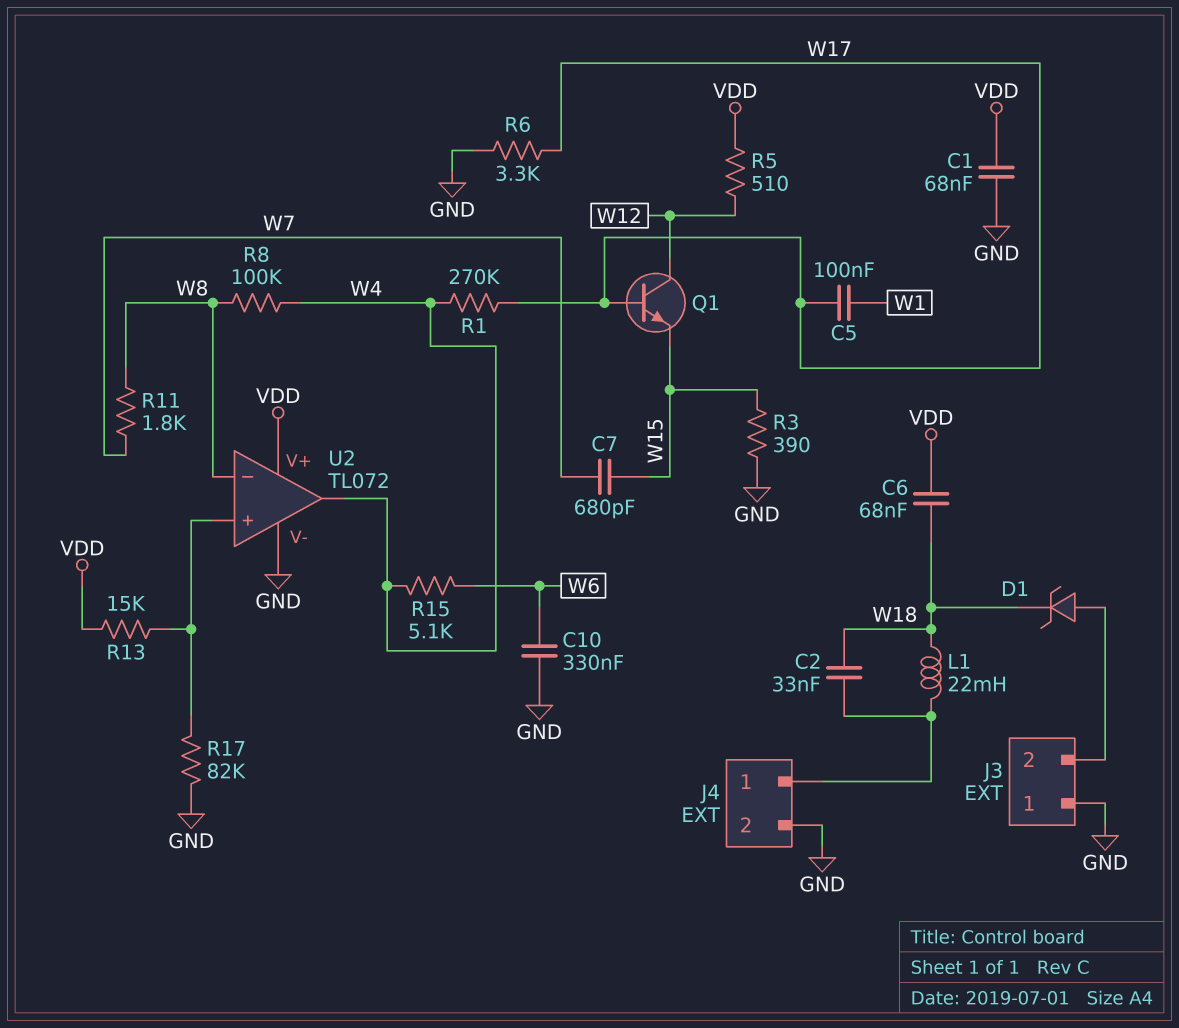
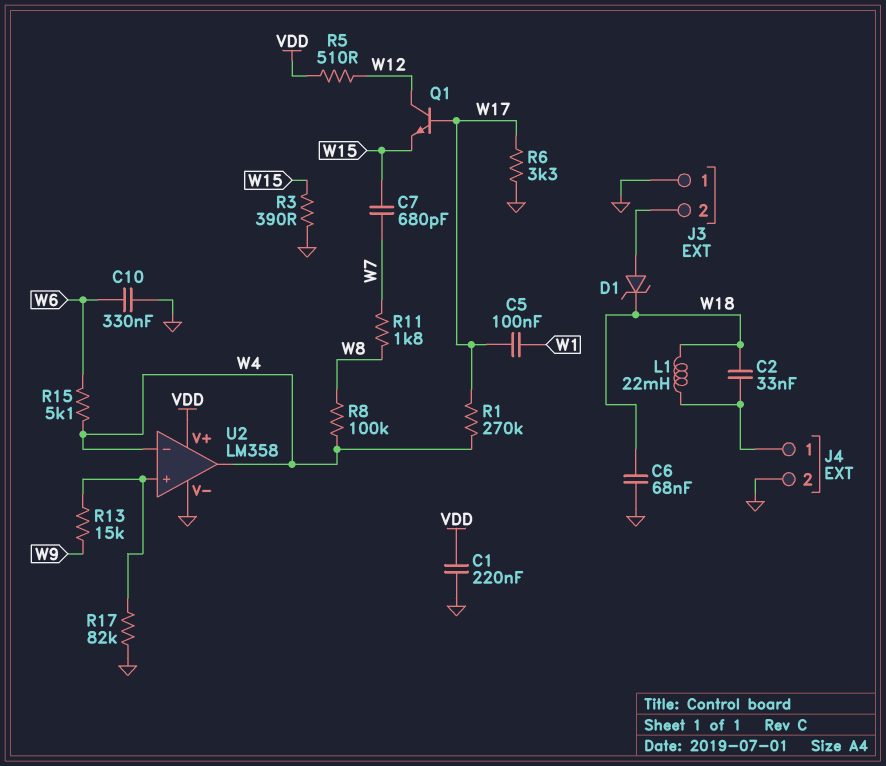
C1: 68nF (GND, VDD) -> 220nF (GND, VDD)
C6: 68nF (VDD, W18) -> 68nF (GND, W18)
R13: 15k (U2/in+, VDD) -> 15k (U2/in+, W9)
U2: TL072 -> LM358
U2 pin in-: W8 -> W4

